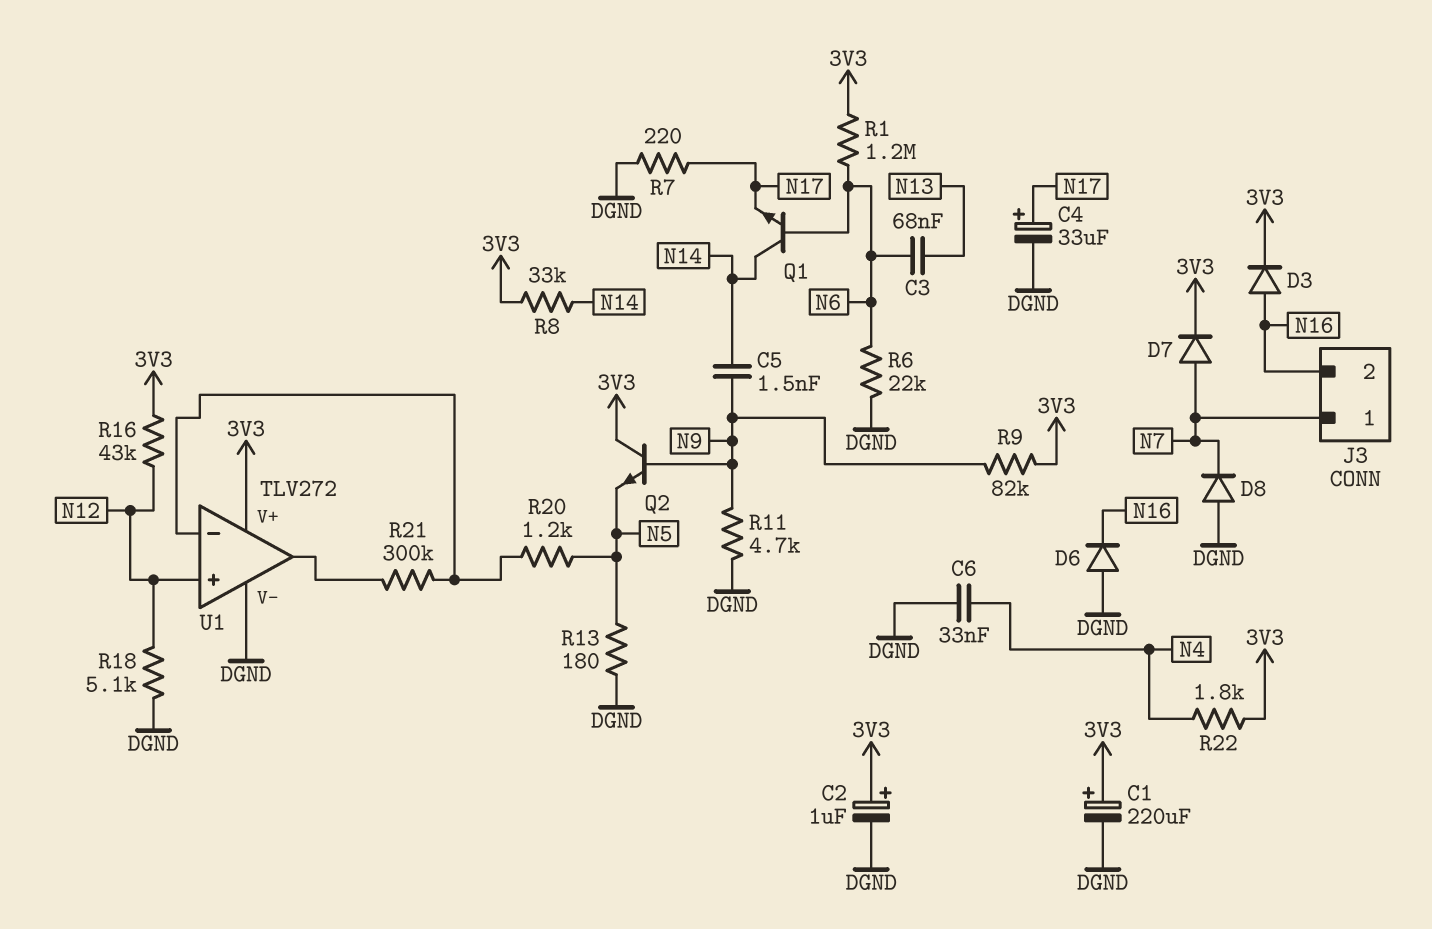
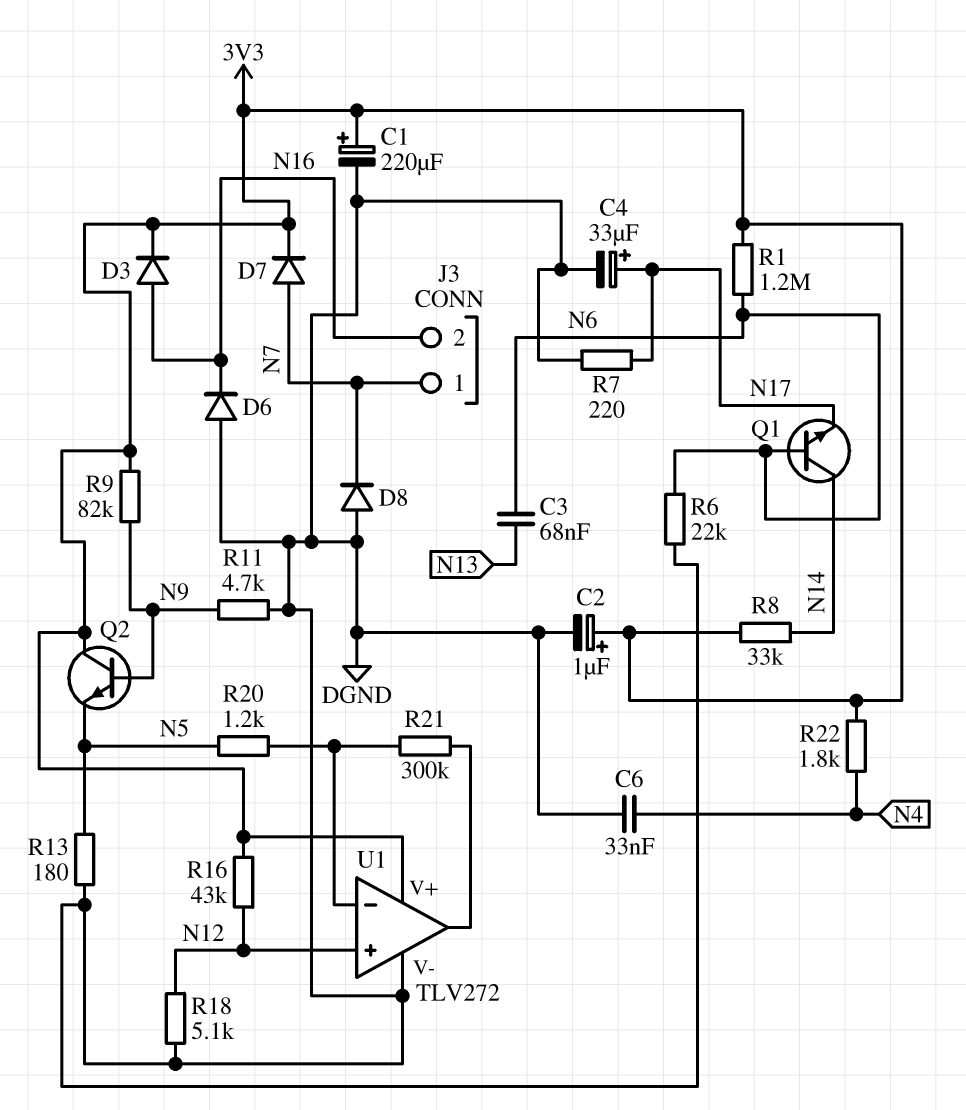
C5: 1.5nF (N9, N14) -> none

